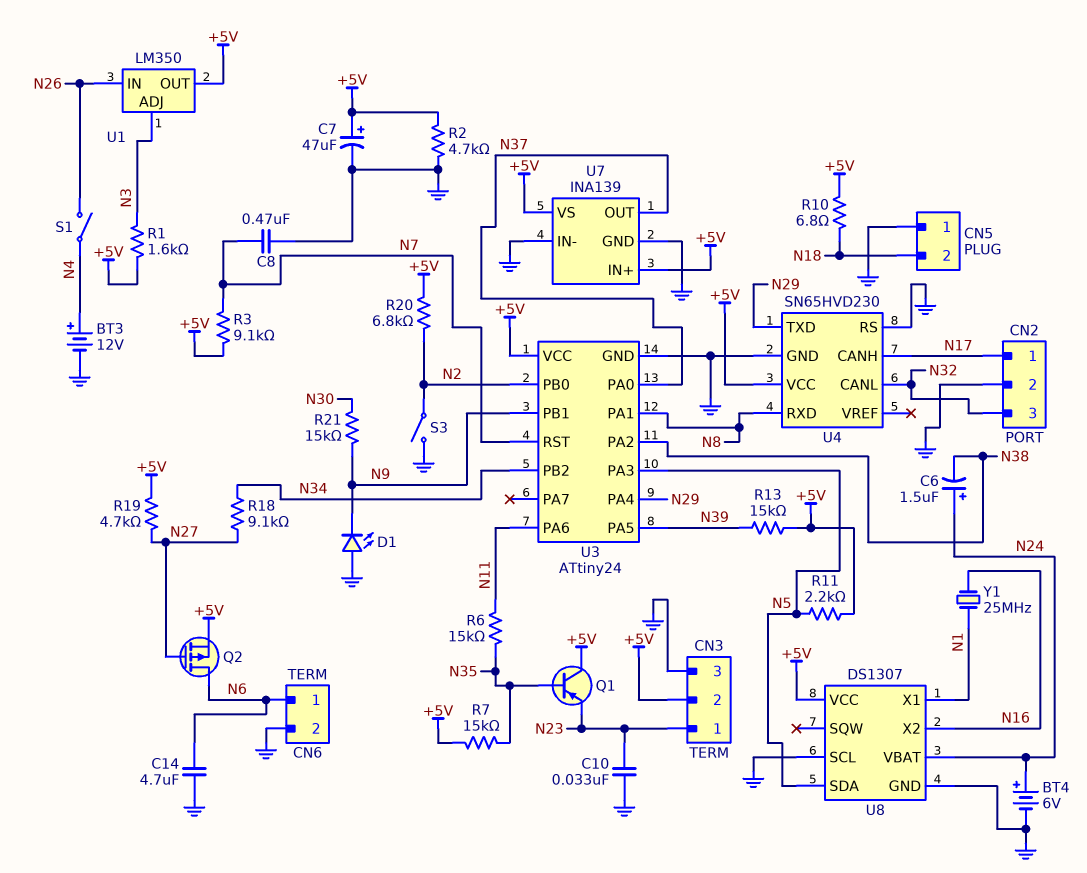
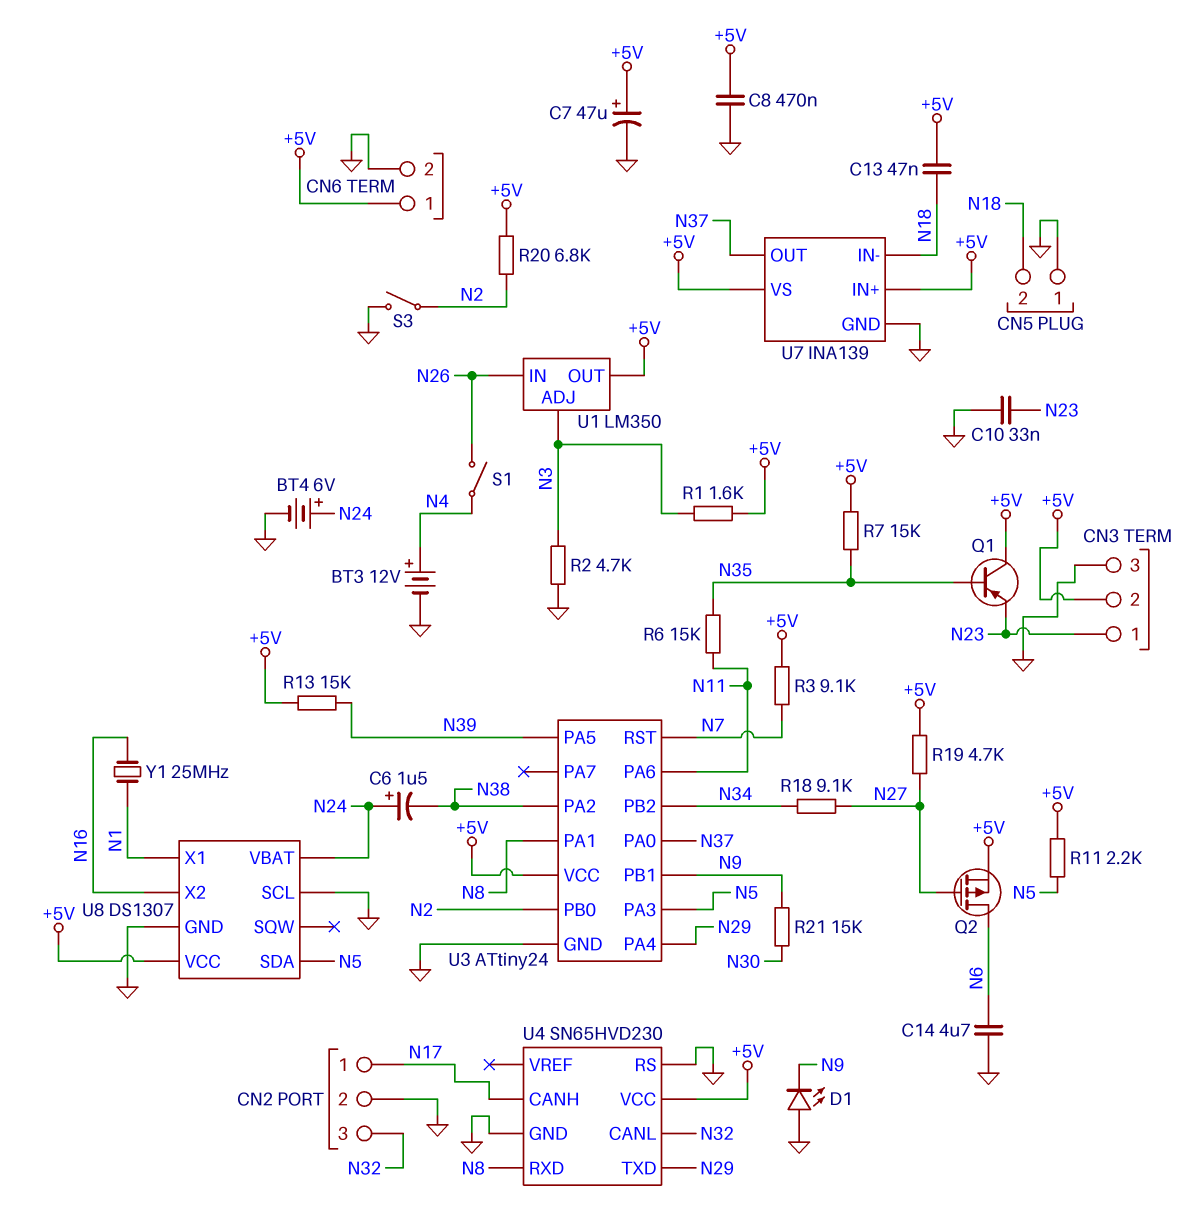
C8: 470nF (GND, N7) -> 470nF (+5V, GND)
C13: none -> 47nF (+5V, N18)
CN6 pin 1: N6 -> +5V
R2: 4.7k (+5V, GND) -> 4.7k (GND, N3)
R10: 6.8 (+5V, N18) -> none
U7 pin IN-: GND -> N18

